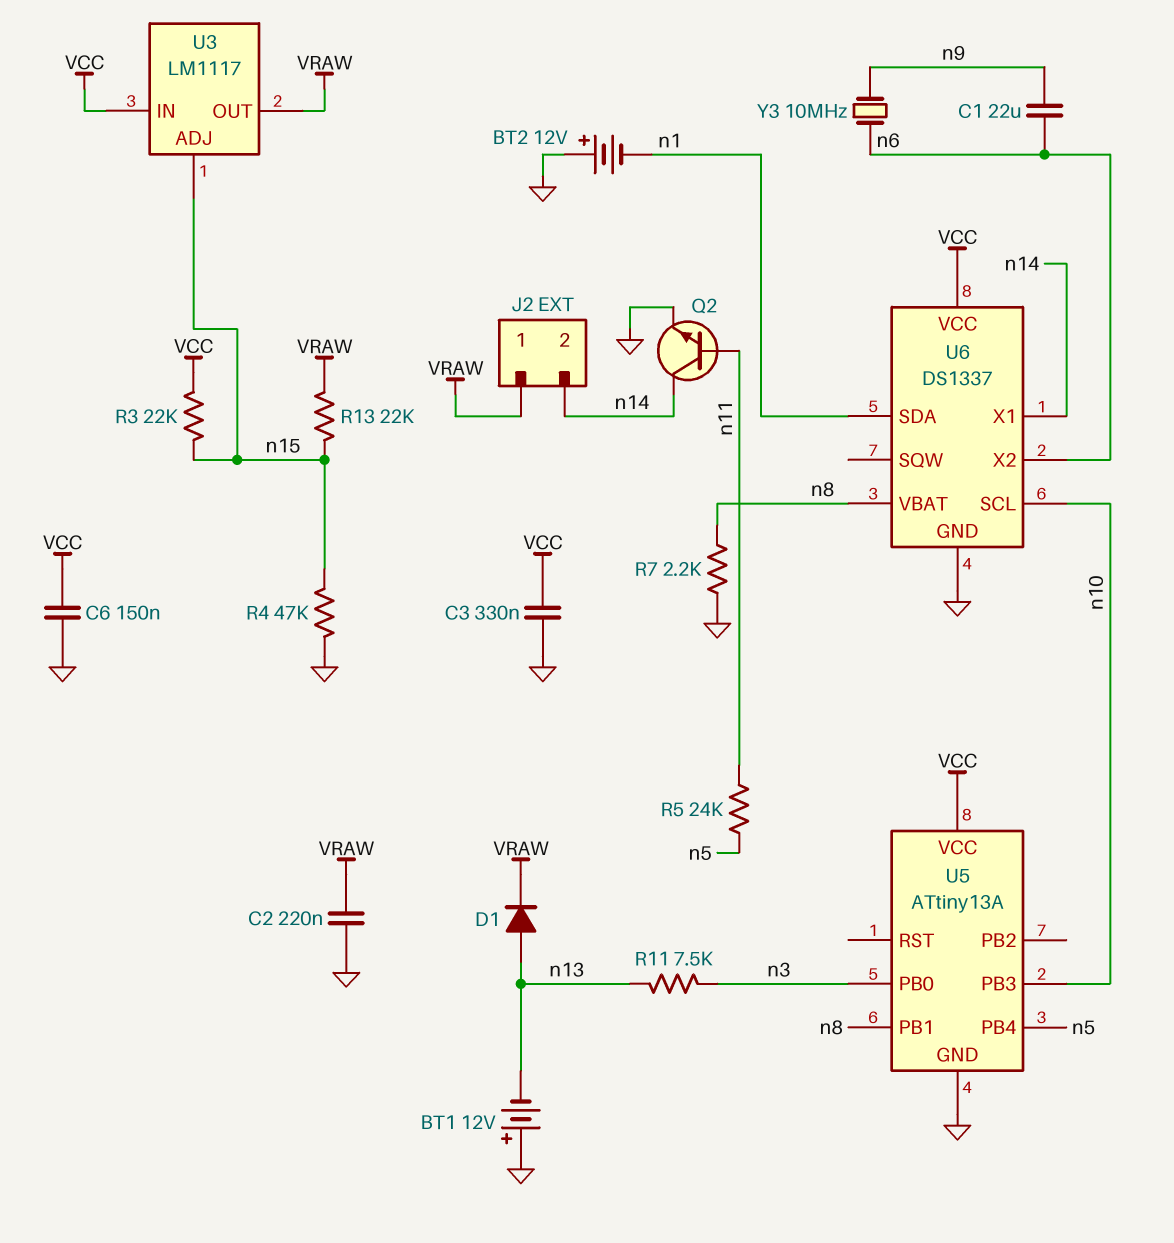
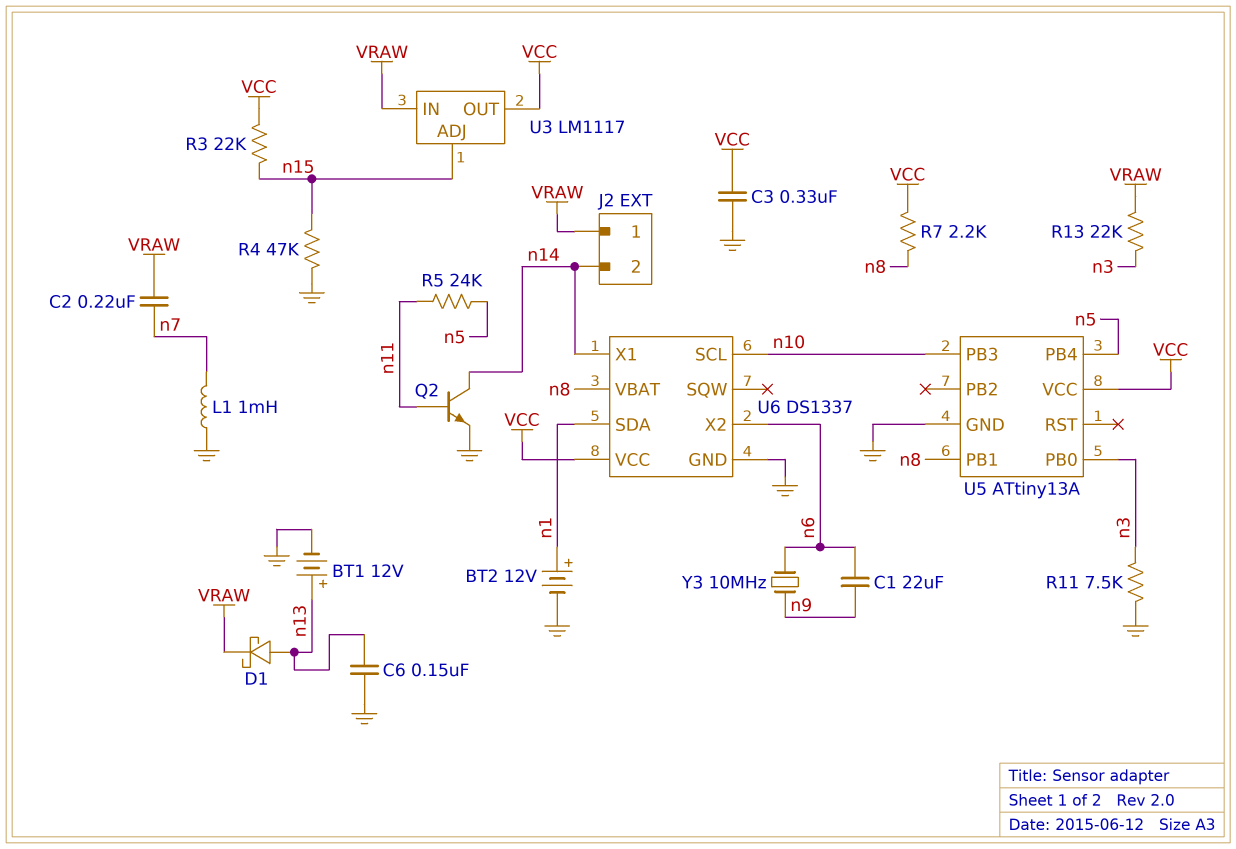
BT1: 12V (plus GND, minus n13) -> 12V (plus n13, minus GND)
BT2: 12V (plus GND, minus n1) -> 12V (plus n1, minus GND)
C2: 220nF (GND, VRAW) -> 220nF (VRAW, n7)
C6: 150nF (GND, VCC) -> 150nF (GND, n13)
D1: diode (A n13, K VRAW) -> schottky (A n13, K VRAW)
L1: none -> 1mH (GND, n7)
R7: 2.2k (GND, n8) -> 2.2k (VCC, n8)
R11: 7.5k (n3, n13) -> 7.5k (GND, n3)
R13: 22k (VRAW, n15) -> 22k (VRAW, n3)
U3 pin IN: VCC -> VRAW
U3 pin OUT: VRAW -> VCC

